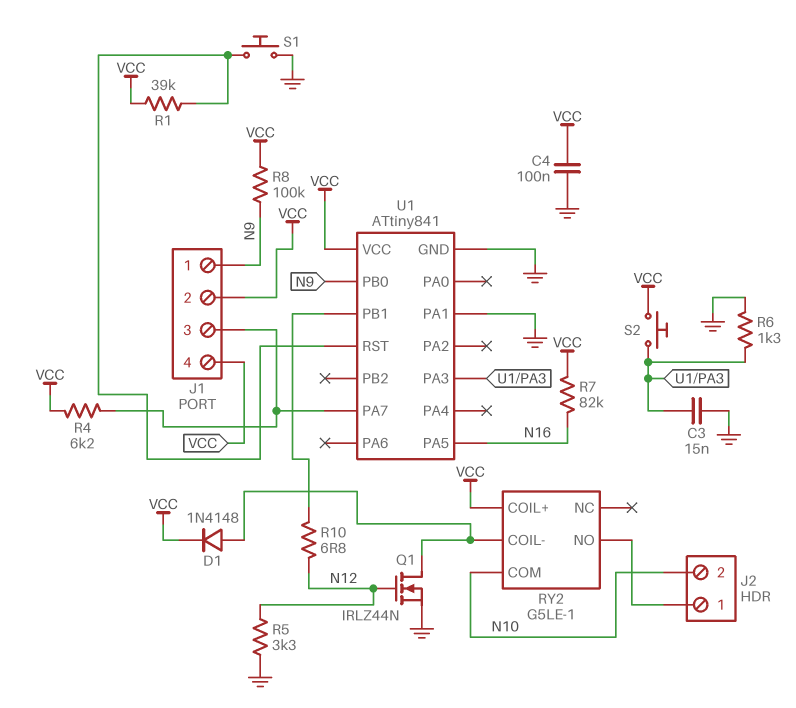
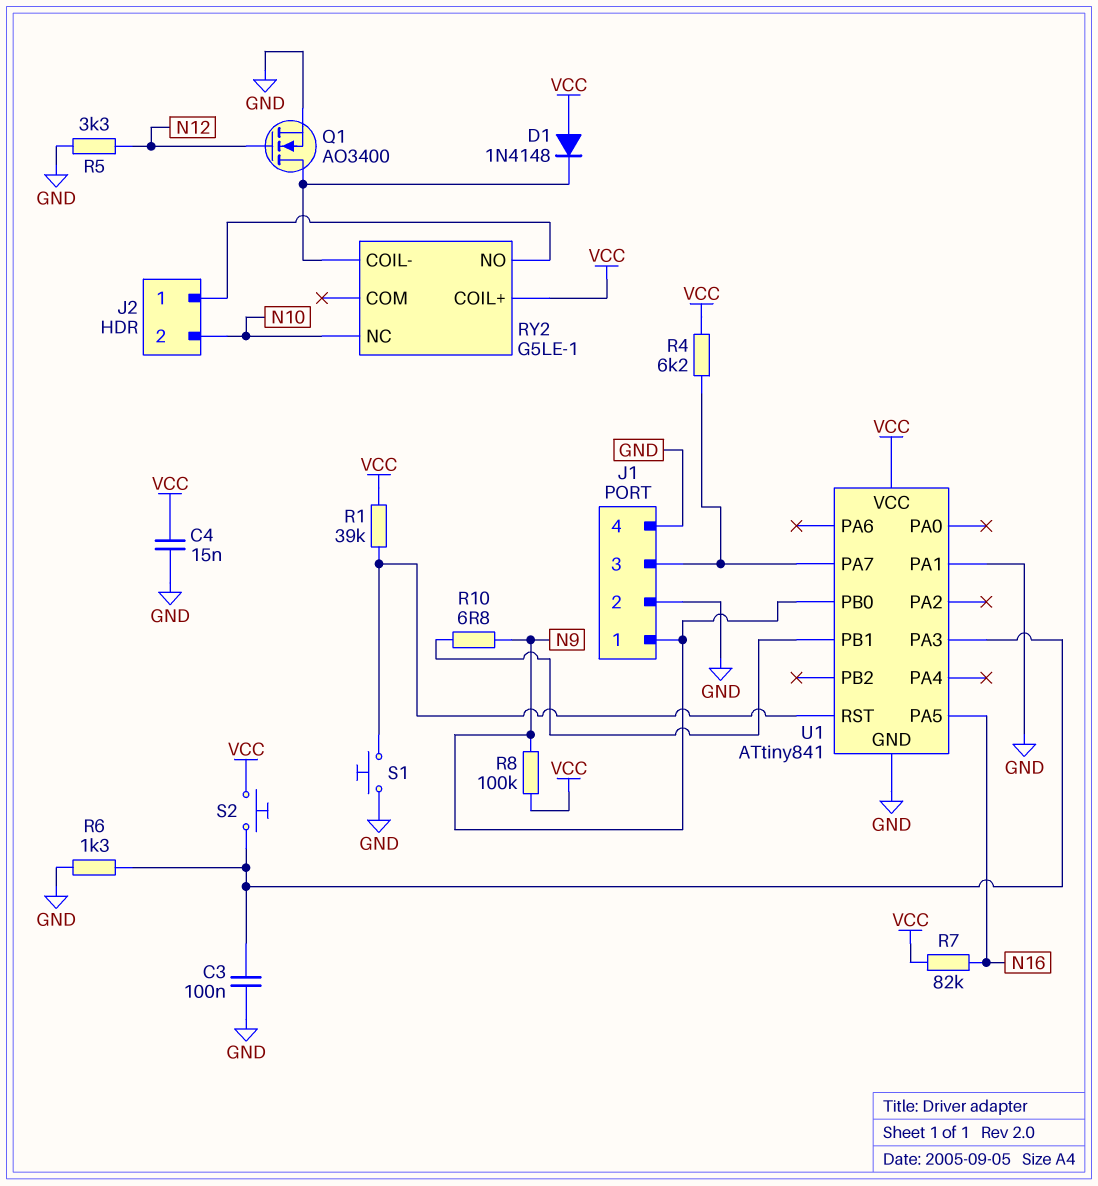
C3: 15nF (GND, U1/PA3) -> 100nF (GND, U1/PA3)
C4: 100nF (GND, VCC) -> 15nF (GND, VCC)
D1: diode 1N4148 (A RY2/COIL-, K VCC) -> diode 1N4148 (A VCC, K RY2/COIL-)
J1 pin 2: VCC -> GND
J1 pin 4: VCC -> GND
Q1: NMOS IRLZ44N (G N12, D RY2/COIL-, S GND) -> NMOS AO3400 (G N12, D RY2/COIL-, S GND)
R10: 6.8 (N12, U1/PB1) -> 6.8 (N9, U1/PB1)
RY2 pin COM: N10 -> none
RY2 pin NC: none -> N10

